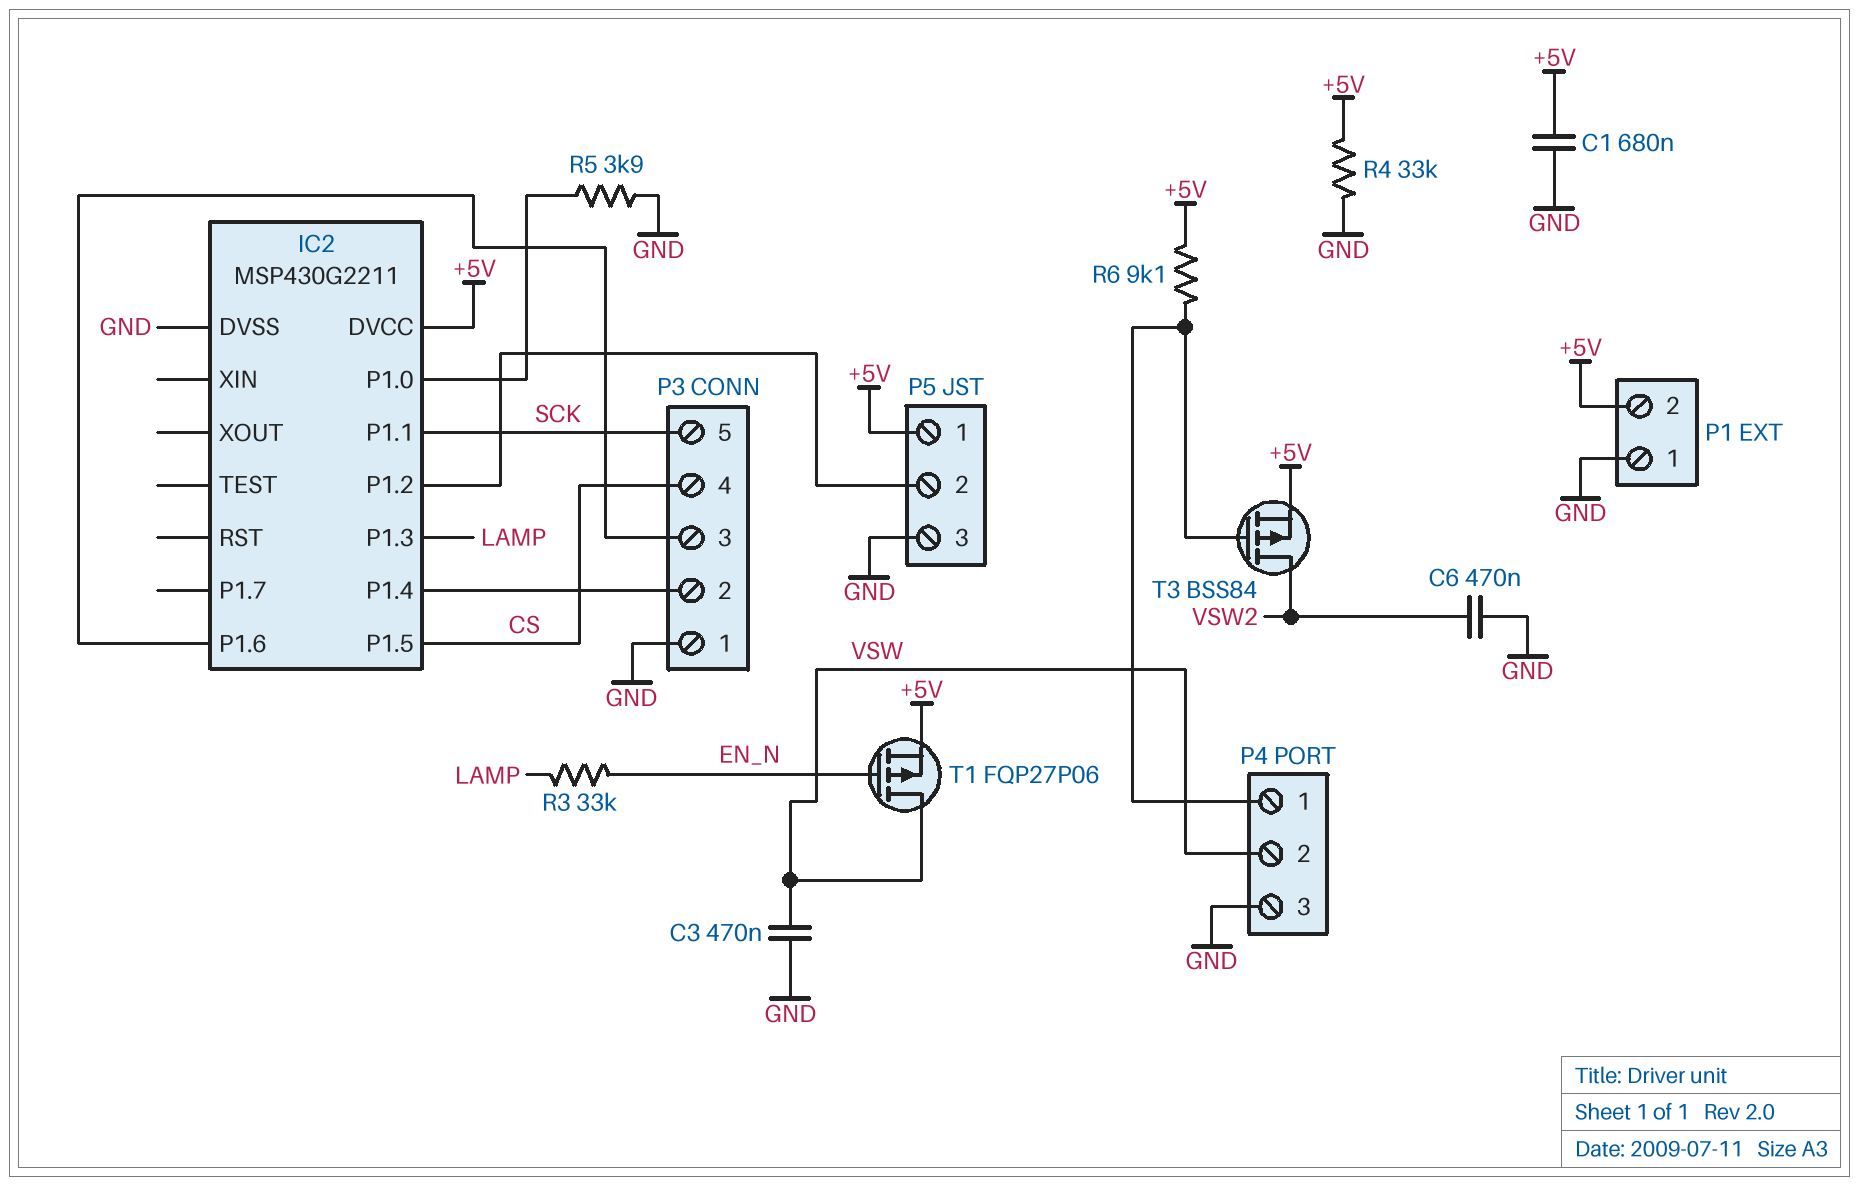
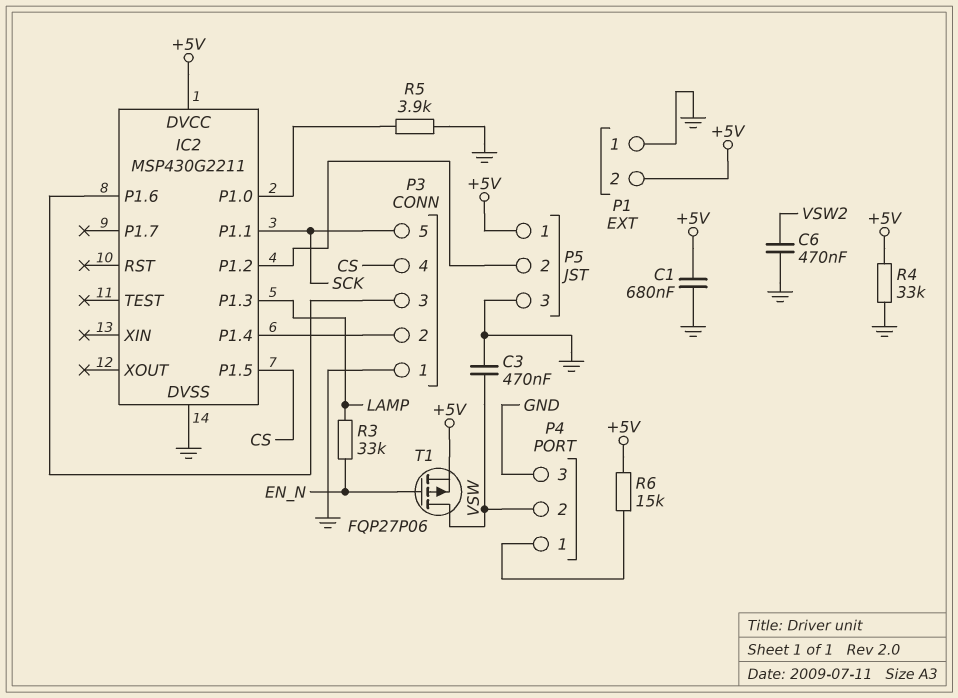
R6: 9.1k (+5V, P4/1) -> 15k (+5V, P4/1)
T3: PMOS BSS84 (G P4/1, D VSW2, S +5V) -> none

